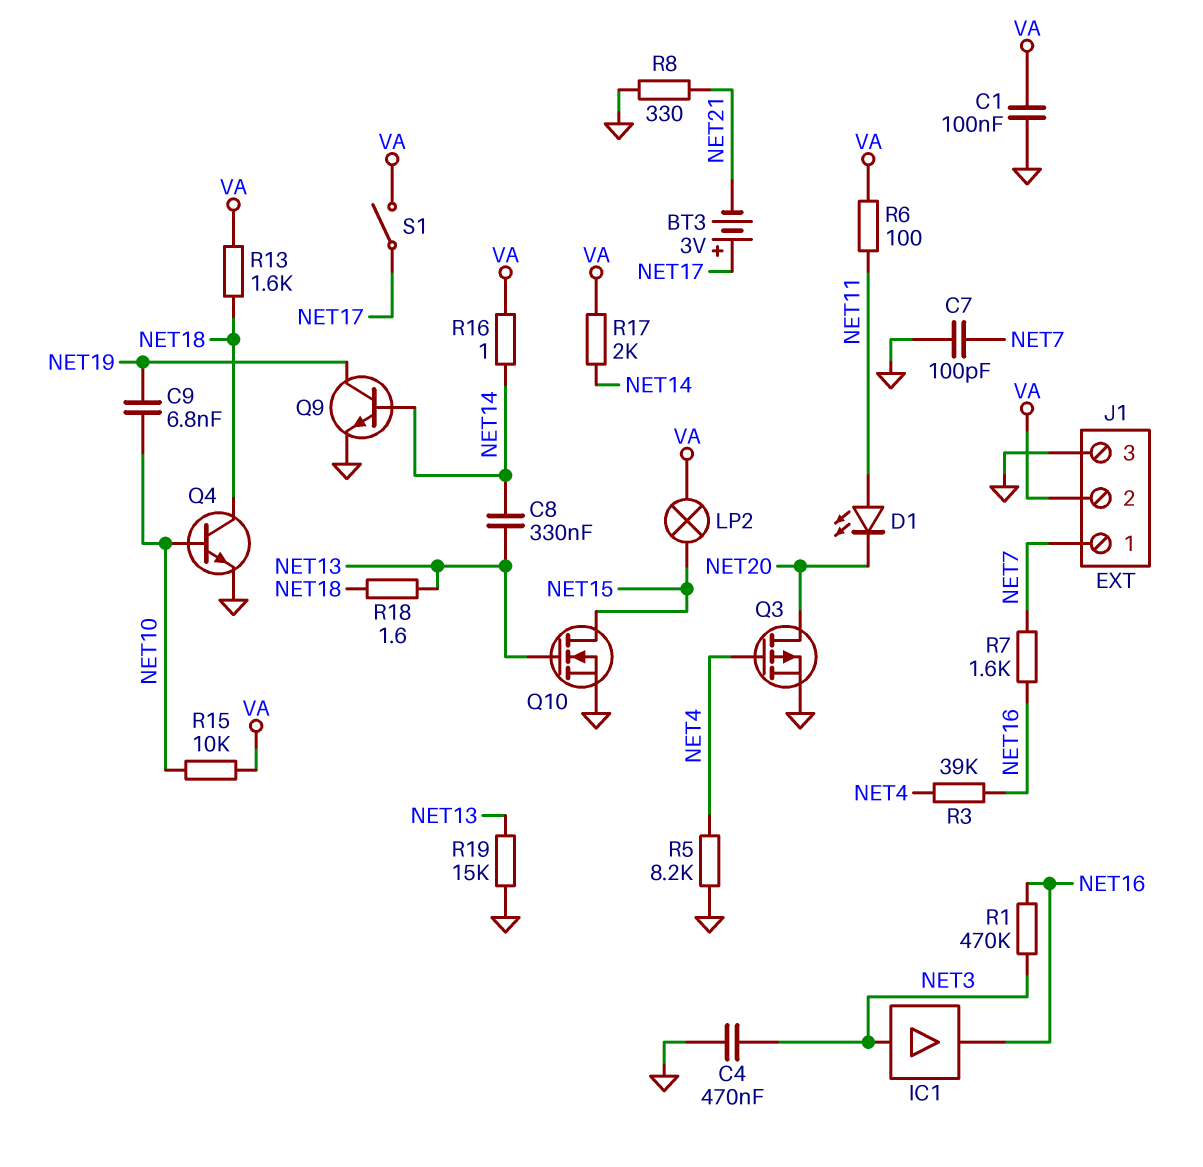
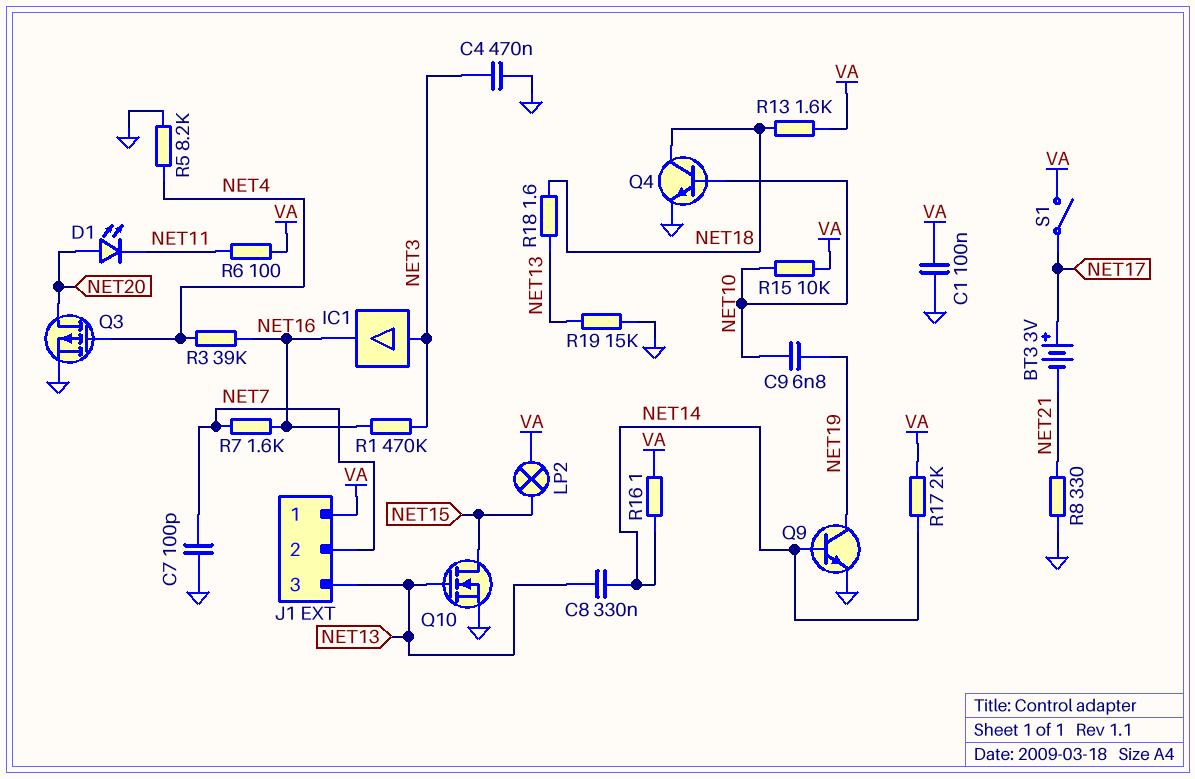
D1: LED (A NET11, K NET20) -> LED (A NET20, K NET11)
J1 pin 1: NET7 -> VA
J1 pin 2: VA -> NET7
J1 pin 3: GND -> NET13

